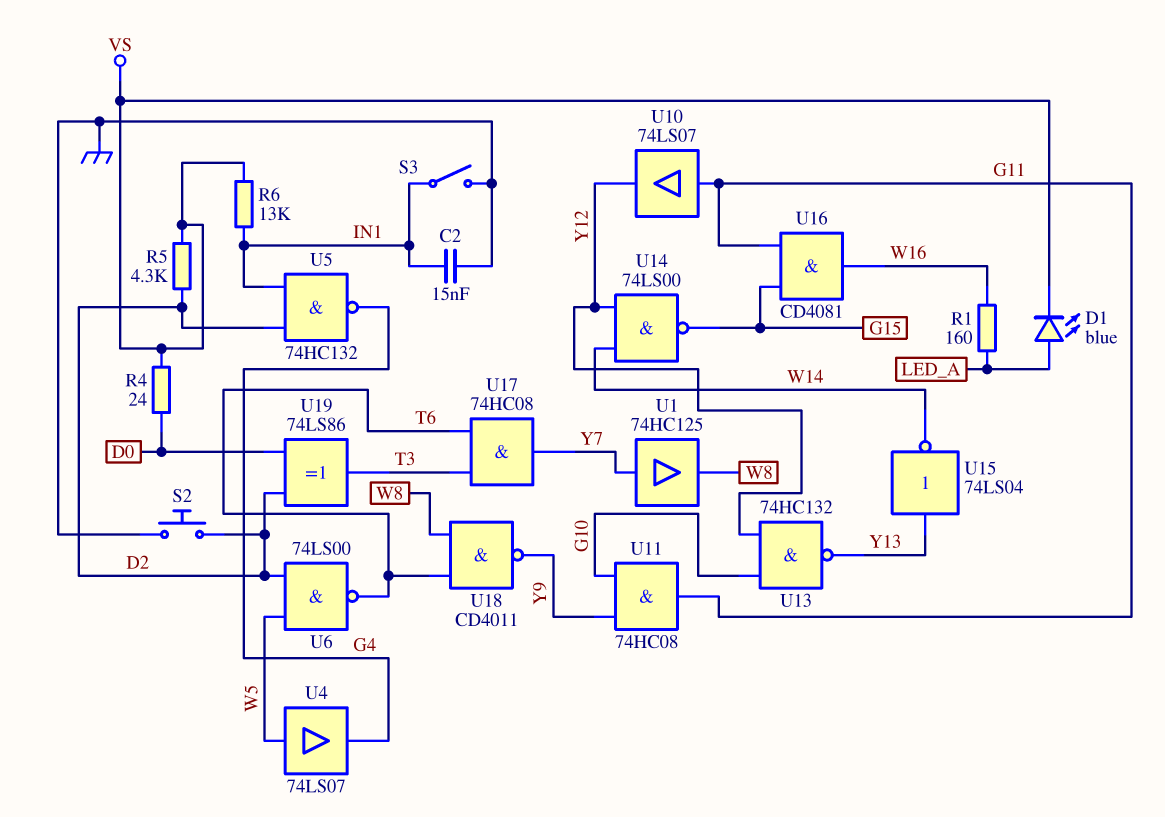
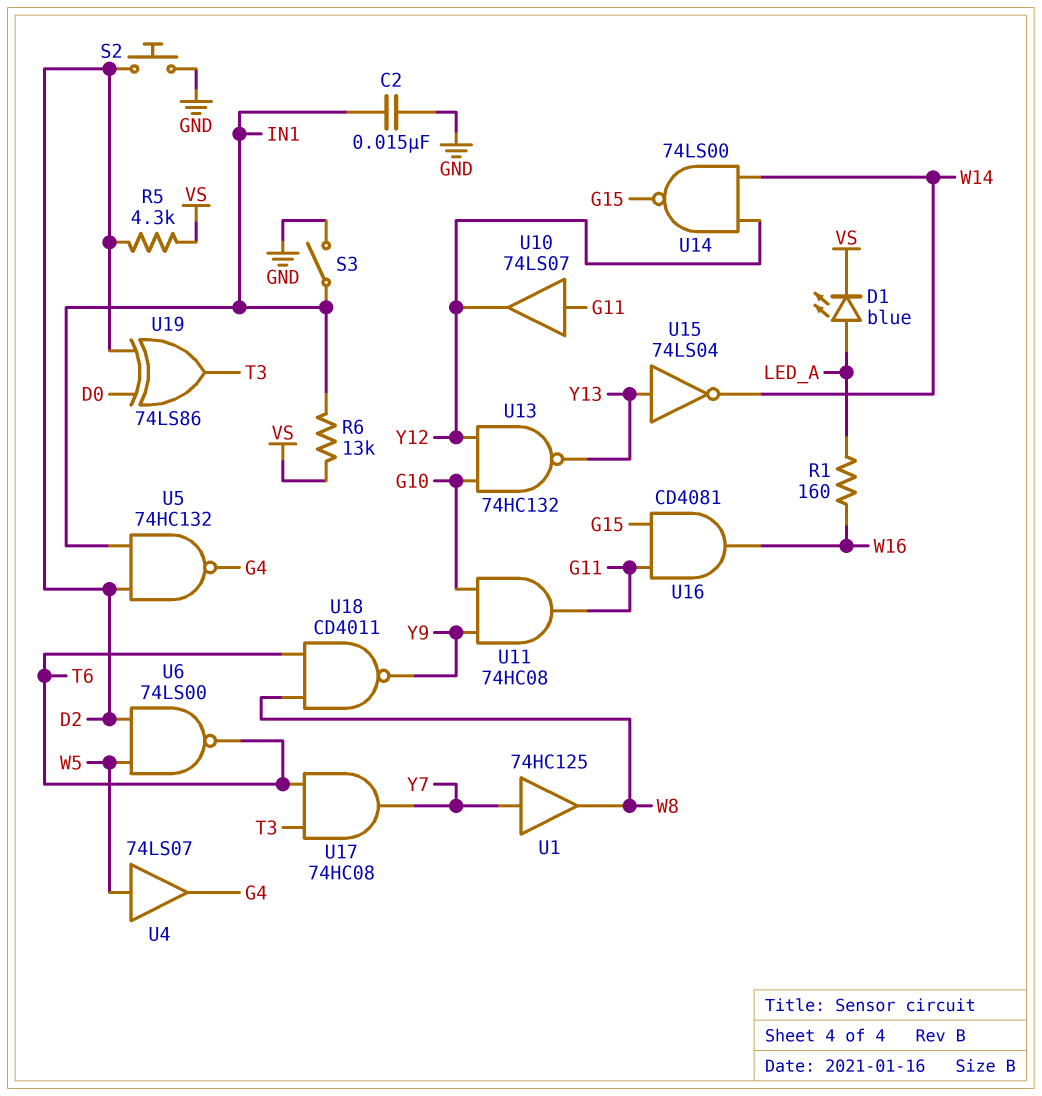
R4: 24 (D0, VS) -> none

